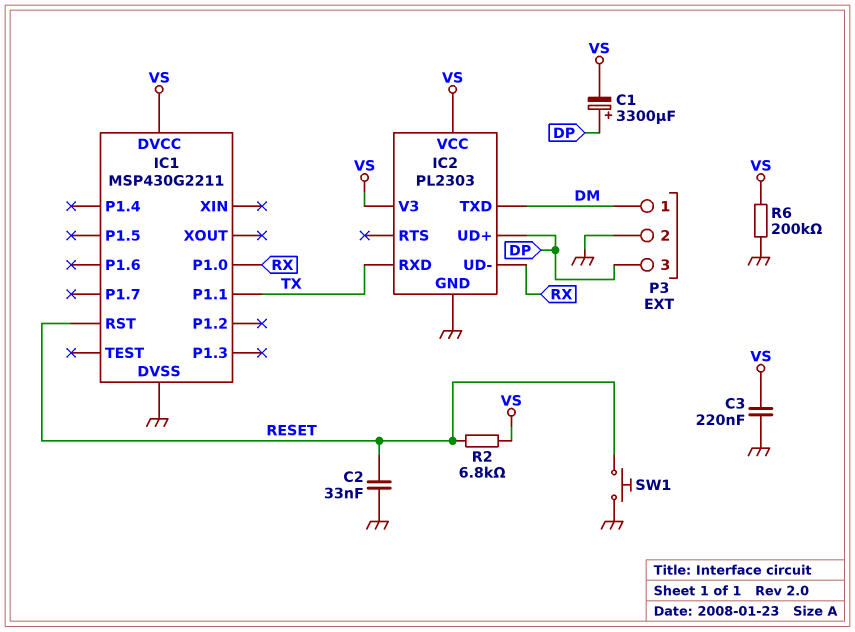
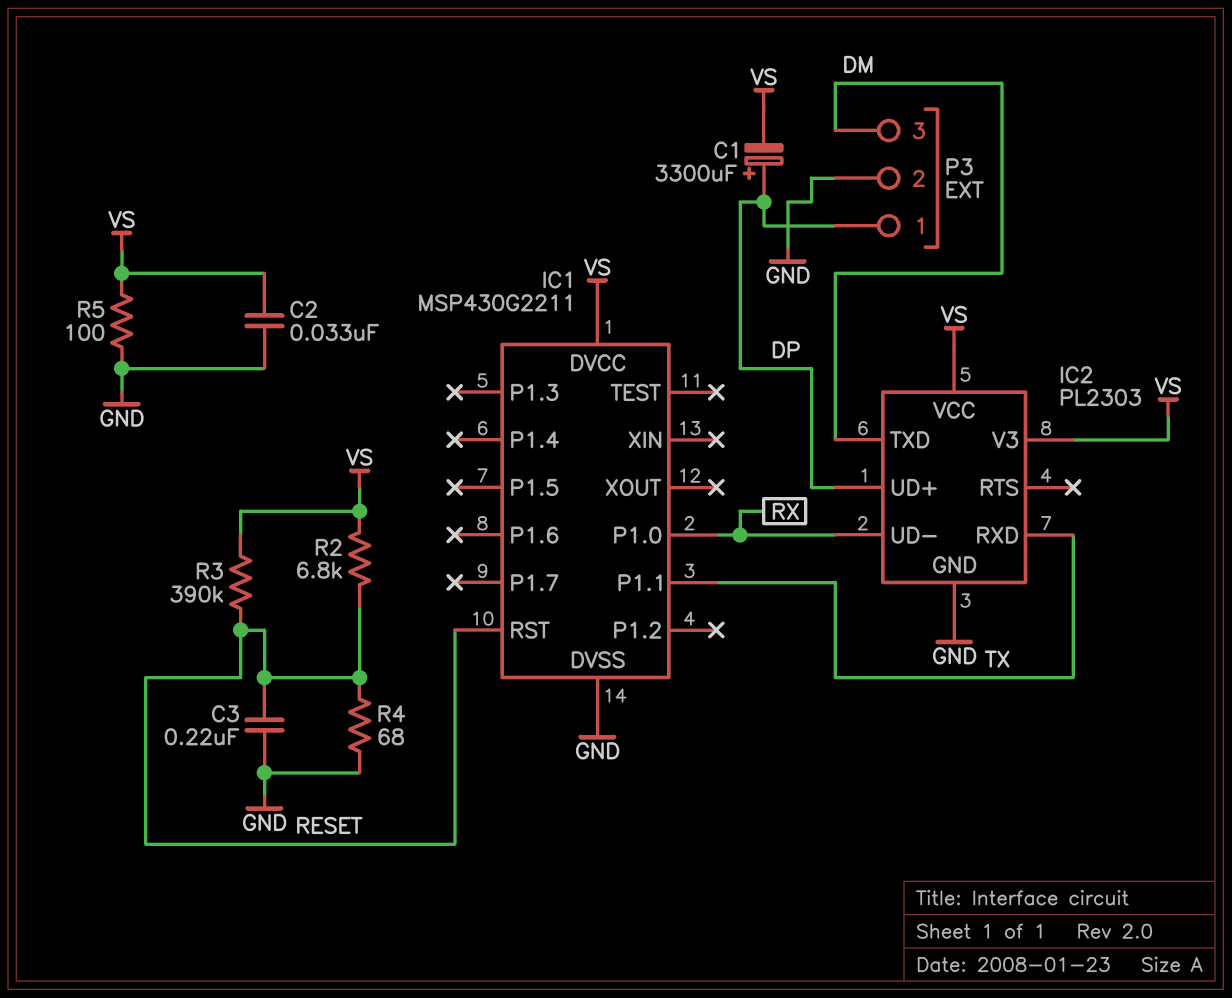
C2: 33nF (GND, RESET) -> 33nF (GND, VS)
C3: 220nF (GND, VS) -> 220nF (GND, RESET)
P3 pin 1: DM -> DP
P3 pin 3: DP -> DM
R3: none -> 390k (RESET, VS)
R4: none -> 68 (GND, RESET)
R5: none -> 100 (GND, VS)
R6: 200k (GND, VS) -> none
SW1: button (GND, RESET) -> none

